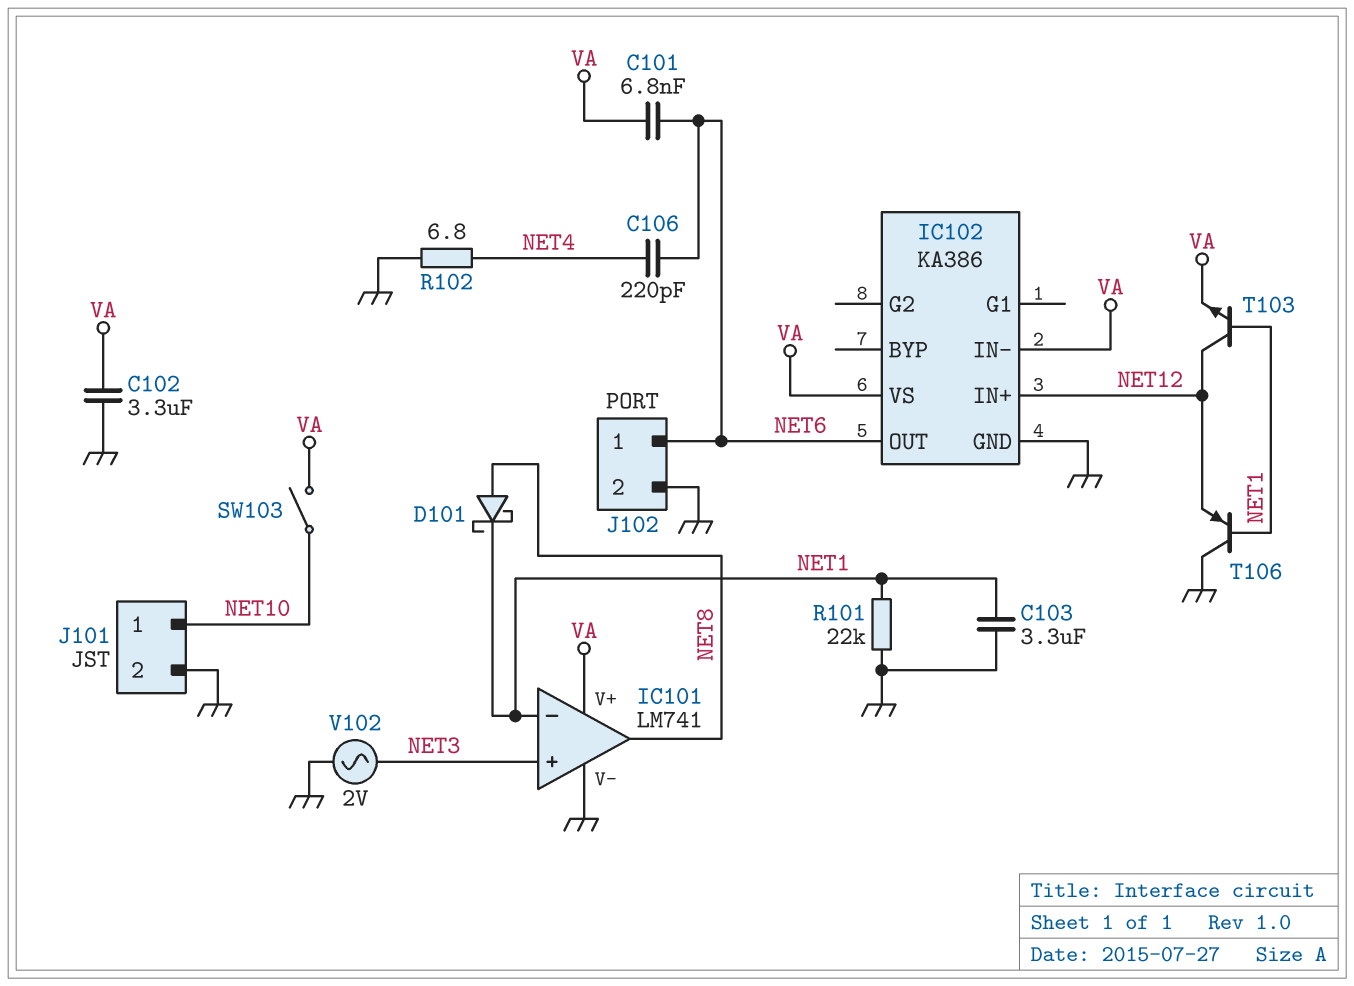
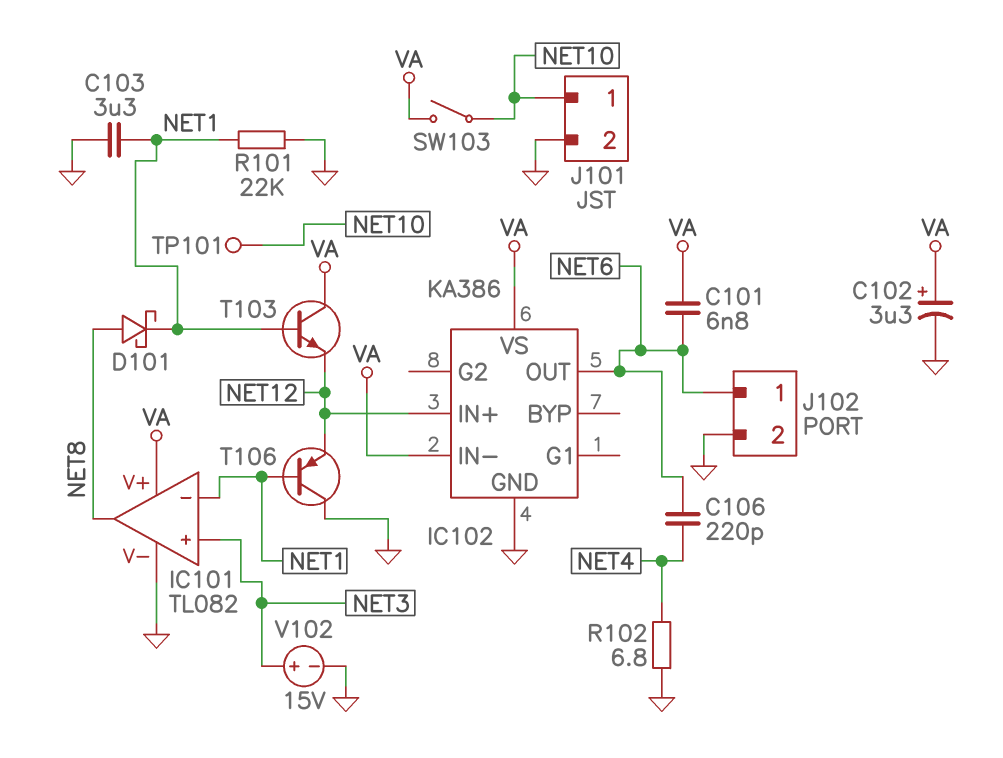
C102: 3.3uF (GND, VA) -> 3.3uF (plus VA, minus GND)
IC101: LM741 -> TL082
T103: NPN (B NET1, C NET12, E VA) -> NPN (B NET1, C VA, E NET12)
TP101: none -> test point (NET10)
V102: AC 2V (GND, NET3) -> 15V (plus NET3, minus GND)

